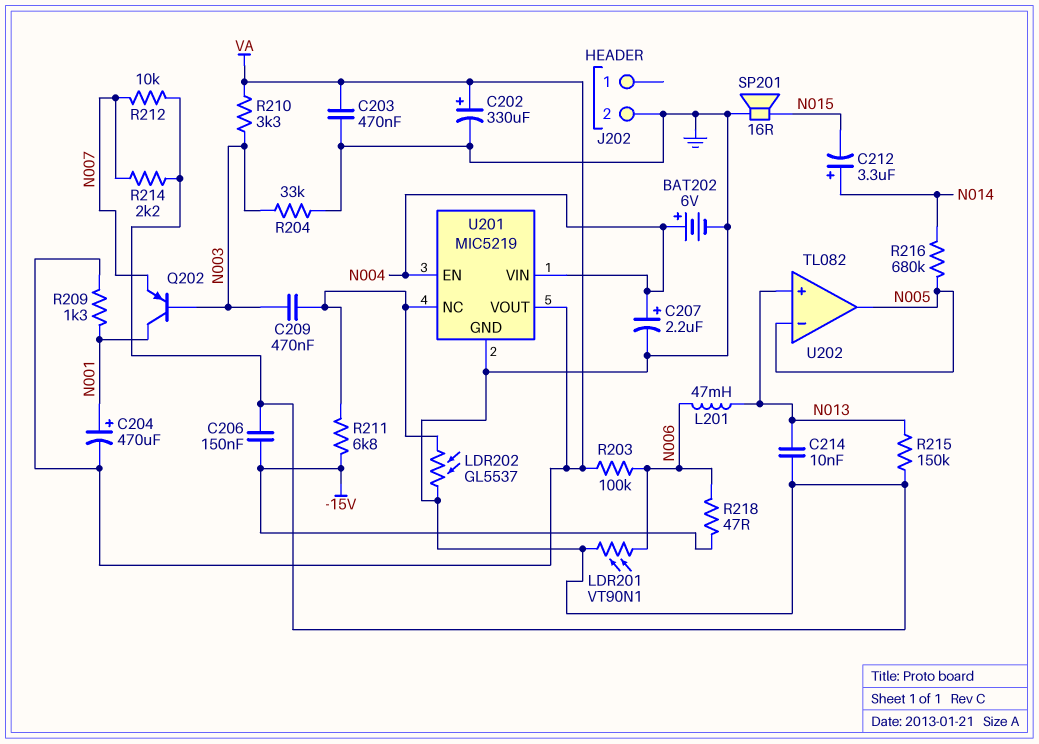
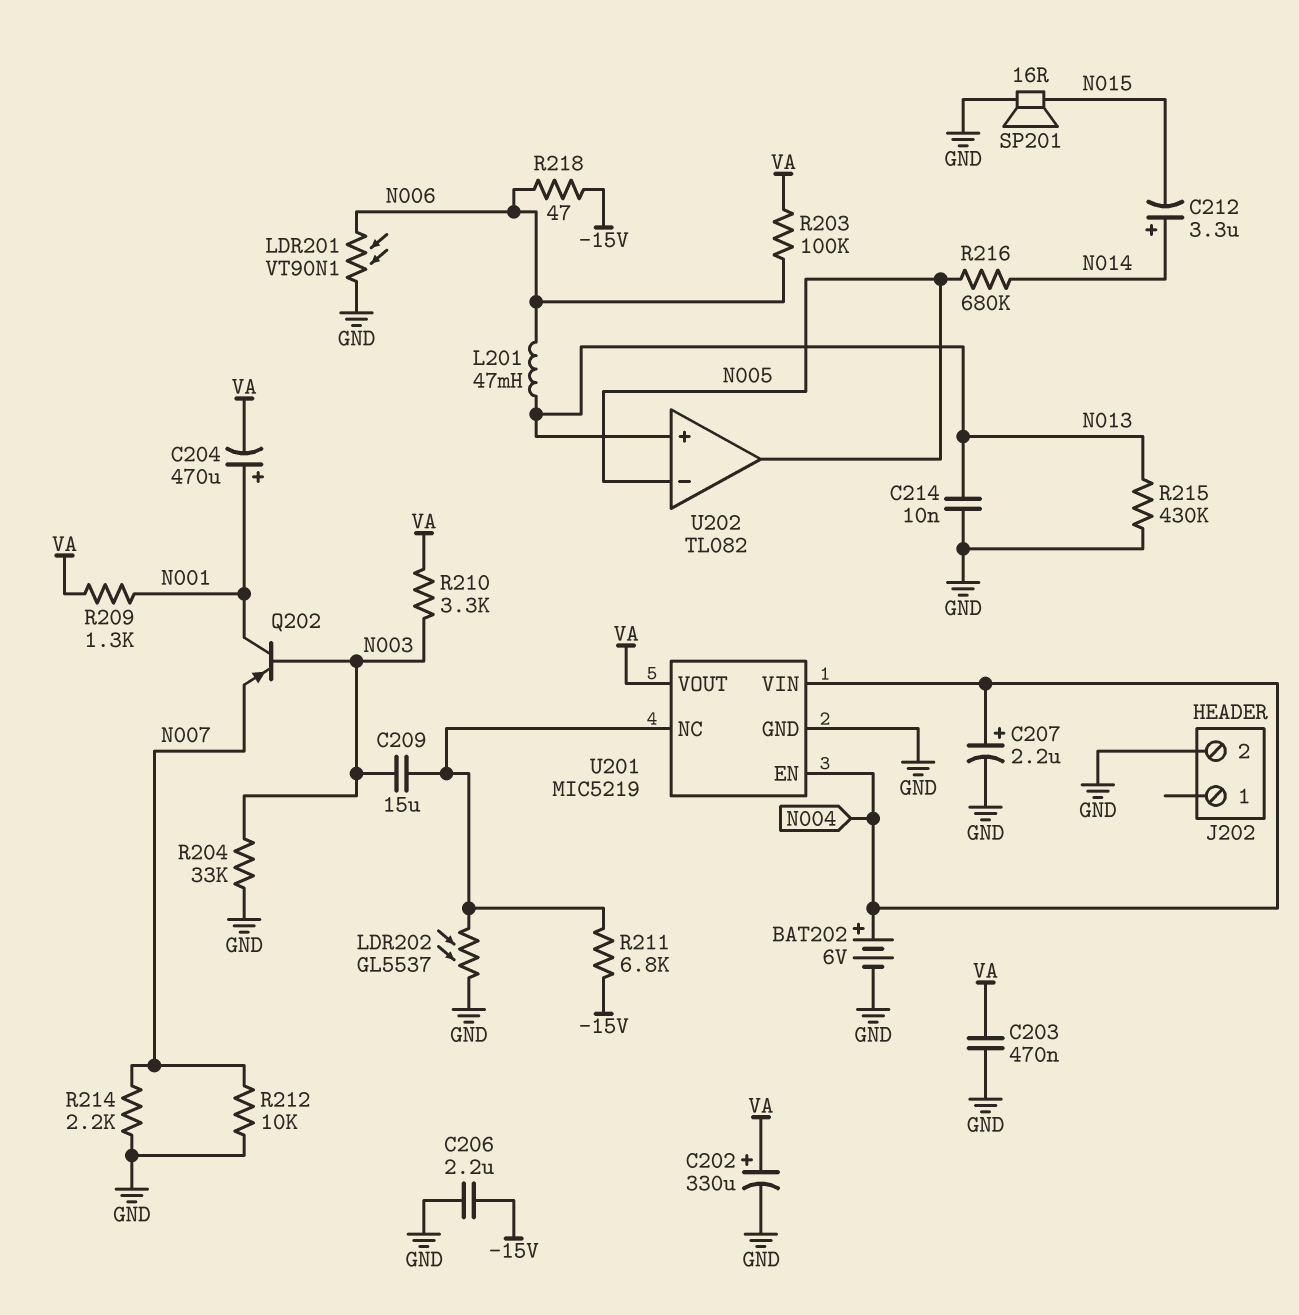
C206: 150nF (-15V, GND) -> 2.2uF (-15V, GND)
C209: 470nF (N003, U201/NC) -> 15uF (N003, U201/NC)
R215: 150k (GND, N013) -> 430k (GND, N013)

